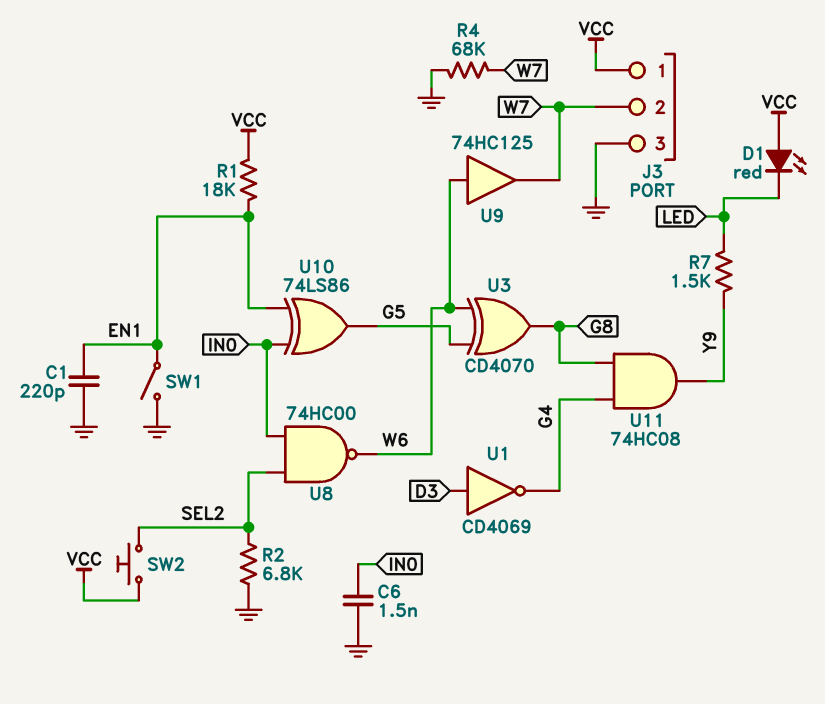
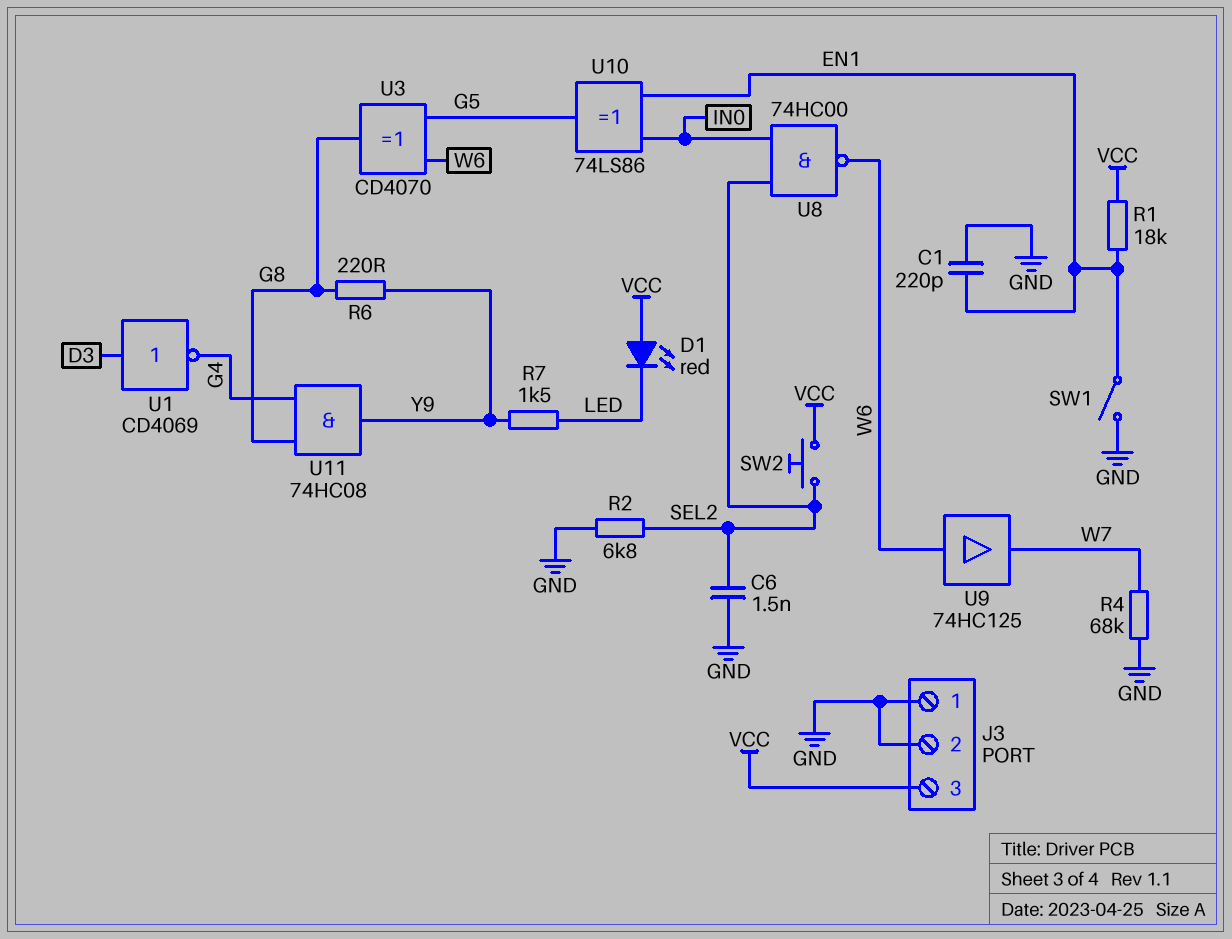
C6: 1.5nF (GND, IN0) -> 1.5nF (GND, SEL2)
J3 pin 1: VCC -> GND
J3 pin 2: W7 -> GND
J3 pin 3: GND -> VCC
R6: none -> 220 (G8, Y9)

